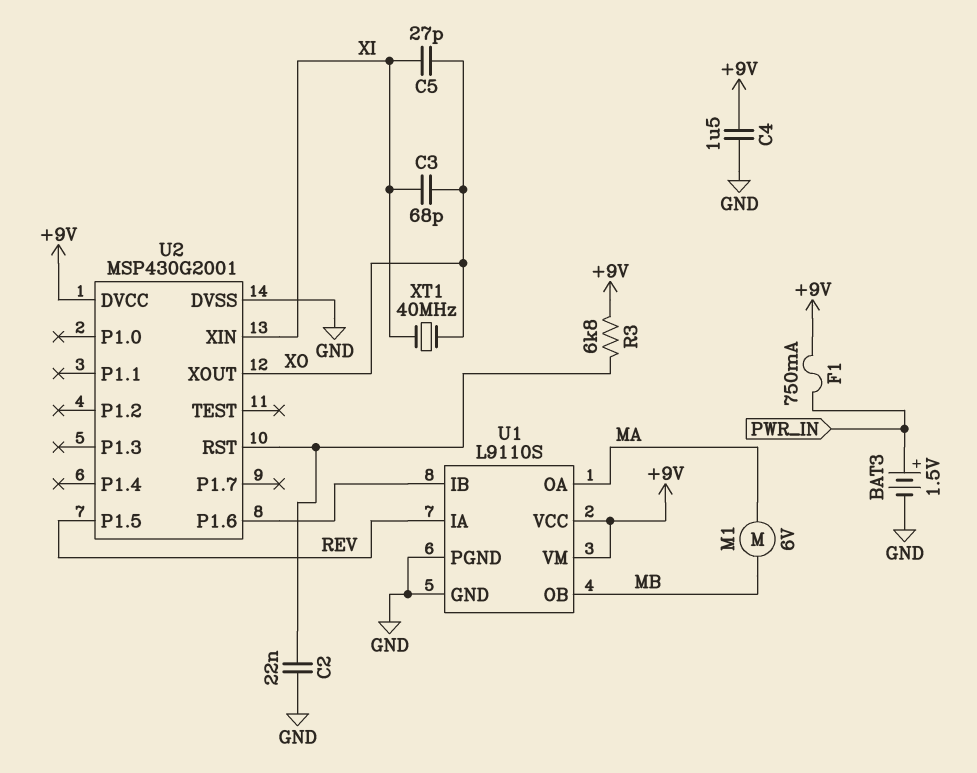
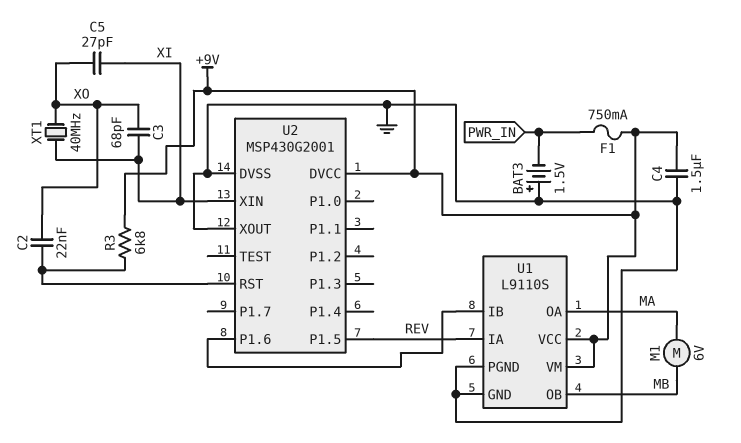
BAT3: 1.5V (plus PWR_IN, minus GND) -> 1.5V (plus GND, minus PWR_IN)
C2: 22nF (GND, U2/RST) -> 22nF (U2/RST, XO)
U2 pin XOUT: XO -> GND

